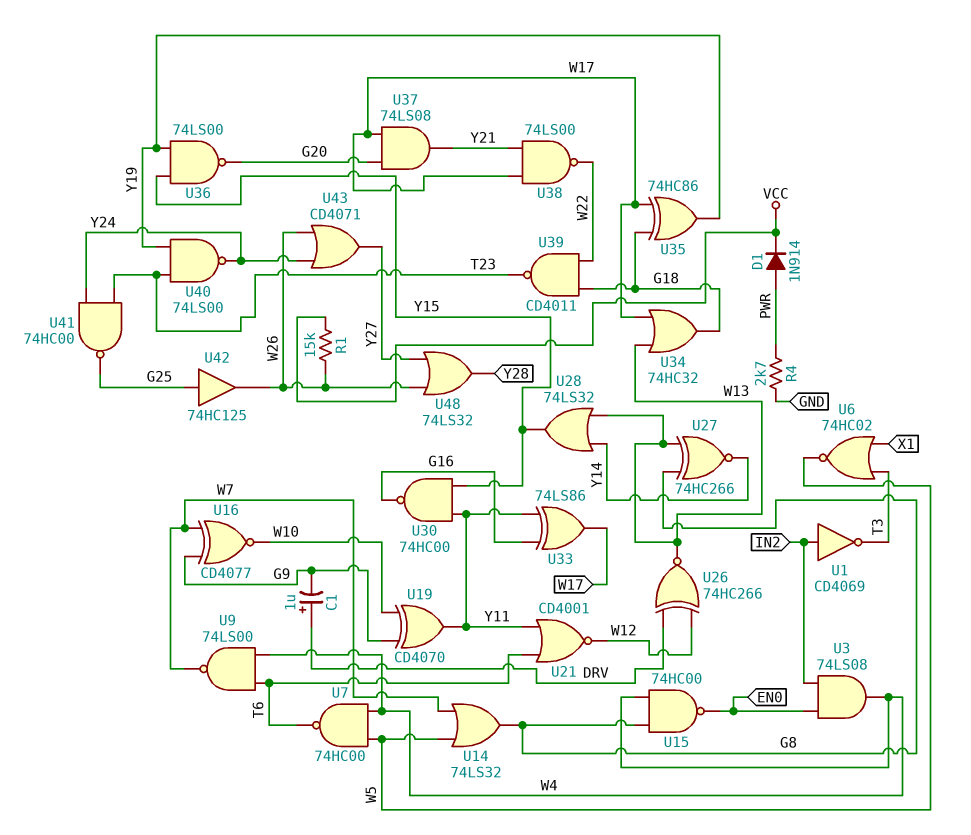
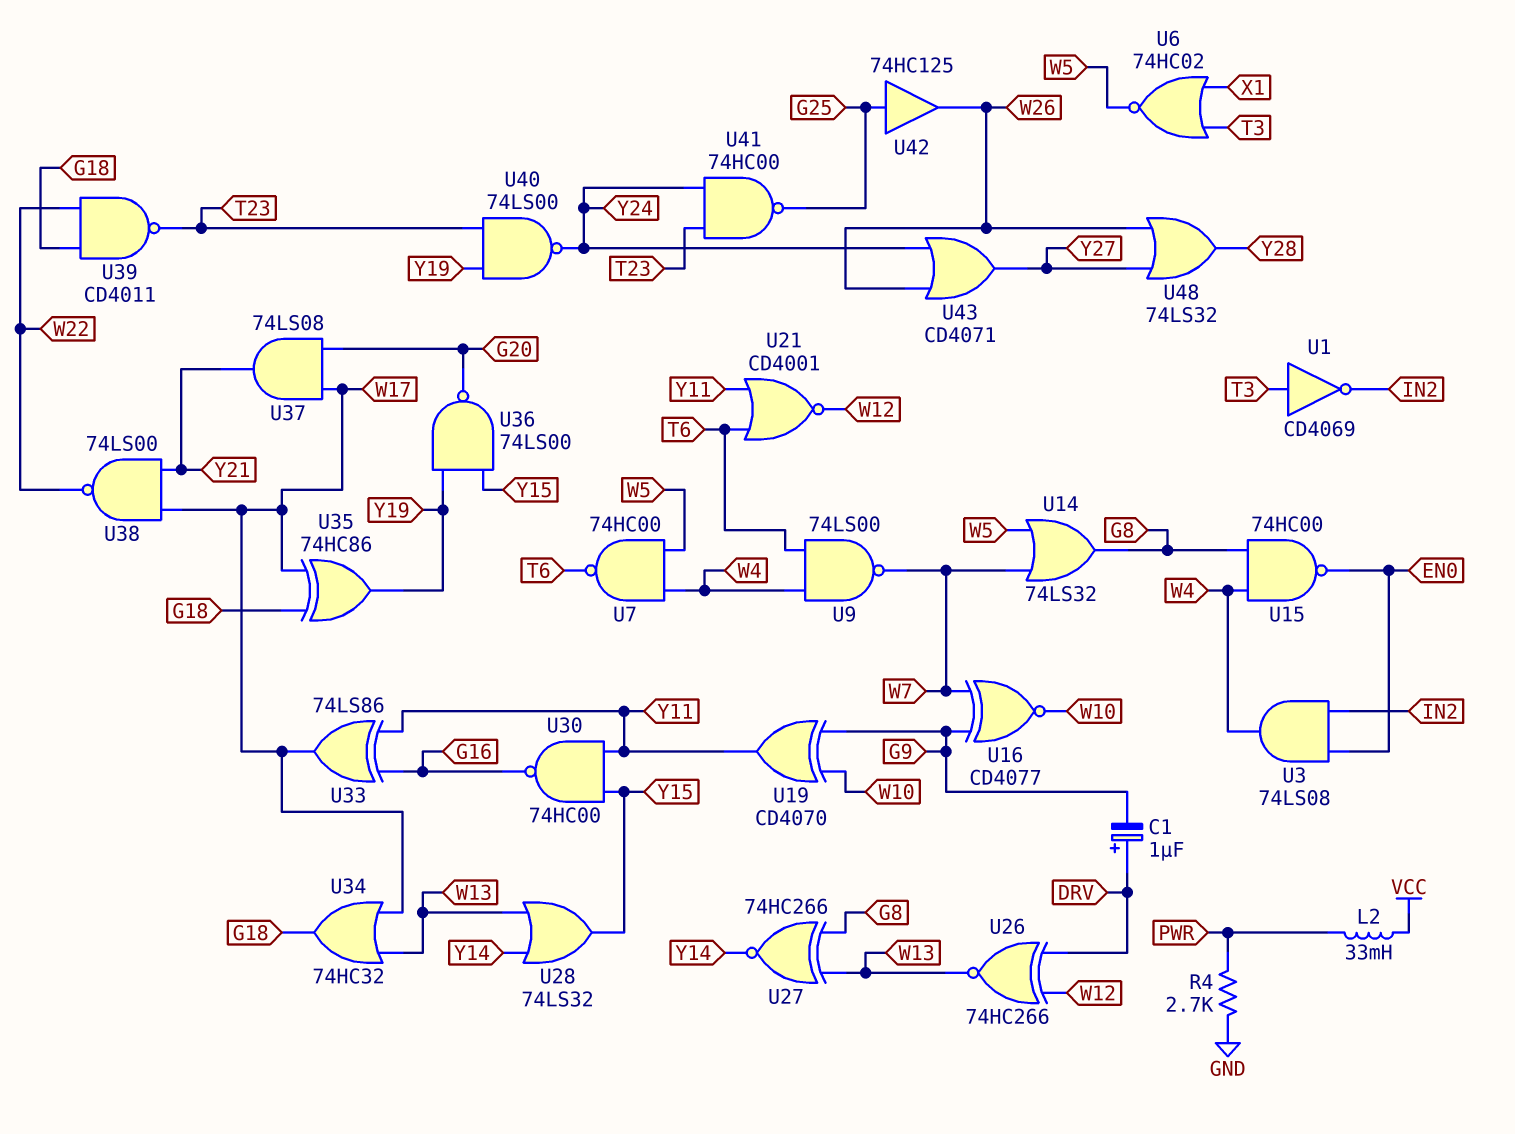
D1: diode 1N914 (A PWR, K VCC) -> none
L2: none -> 33mH (PWR, VCC)
R1: 15k (VCC, W26) -> none
U1: NOT CD4069 (in IN2, out T3) -> NOT CD4069 (in T3, out IN2)

